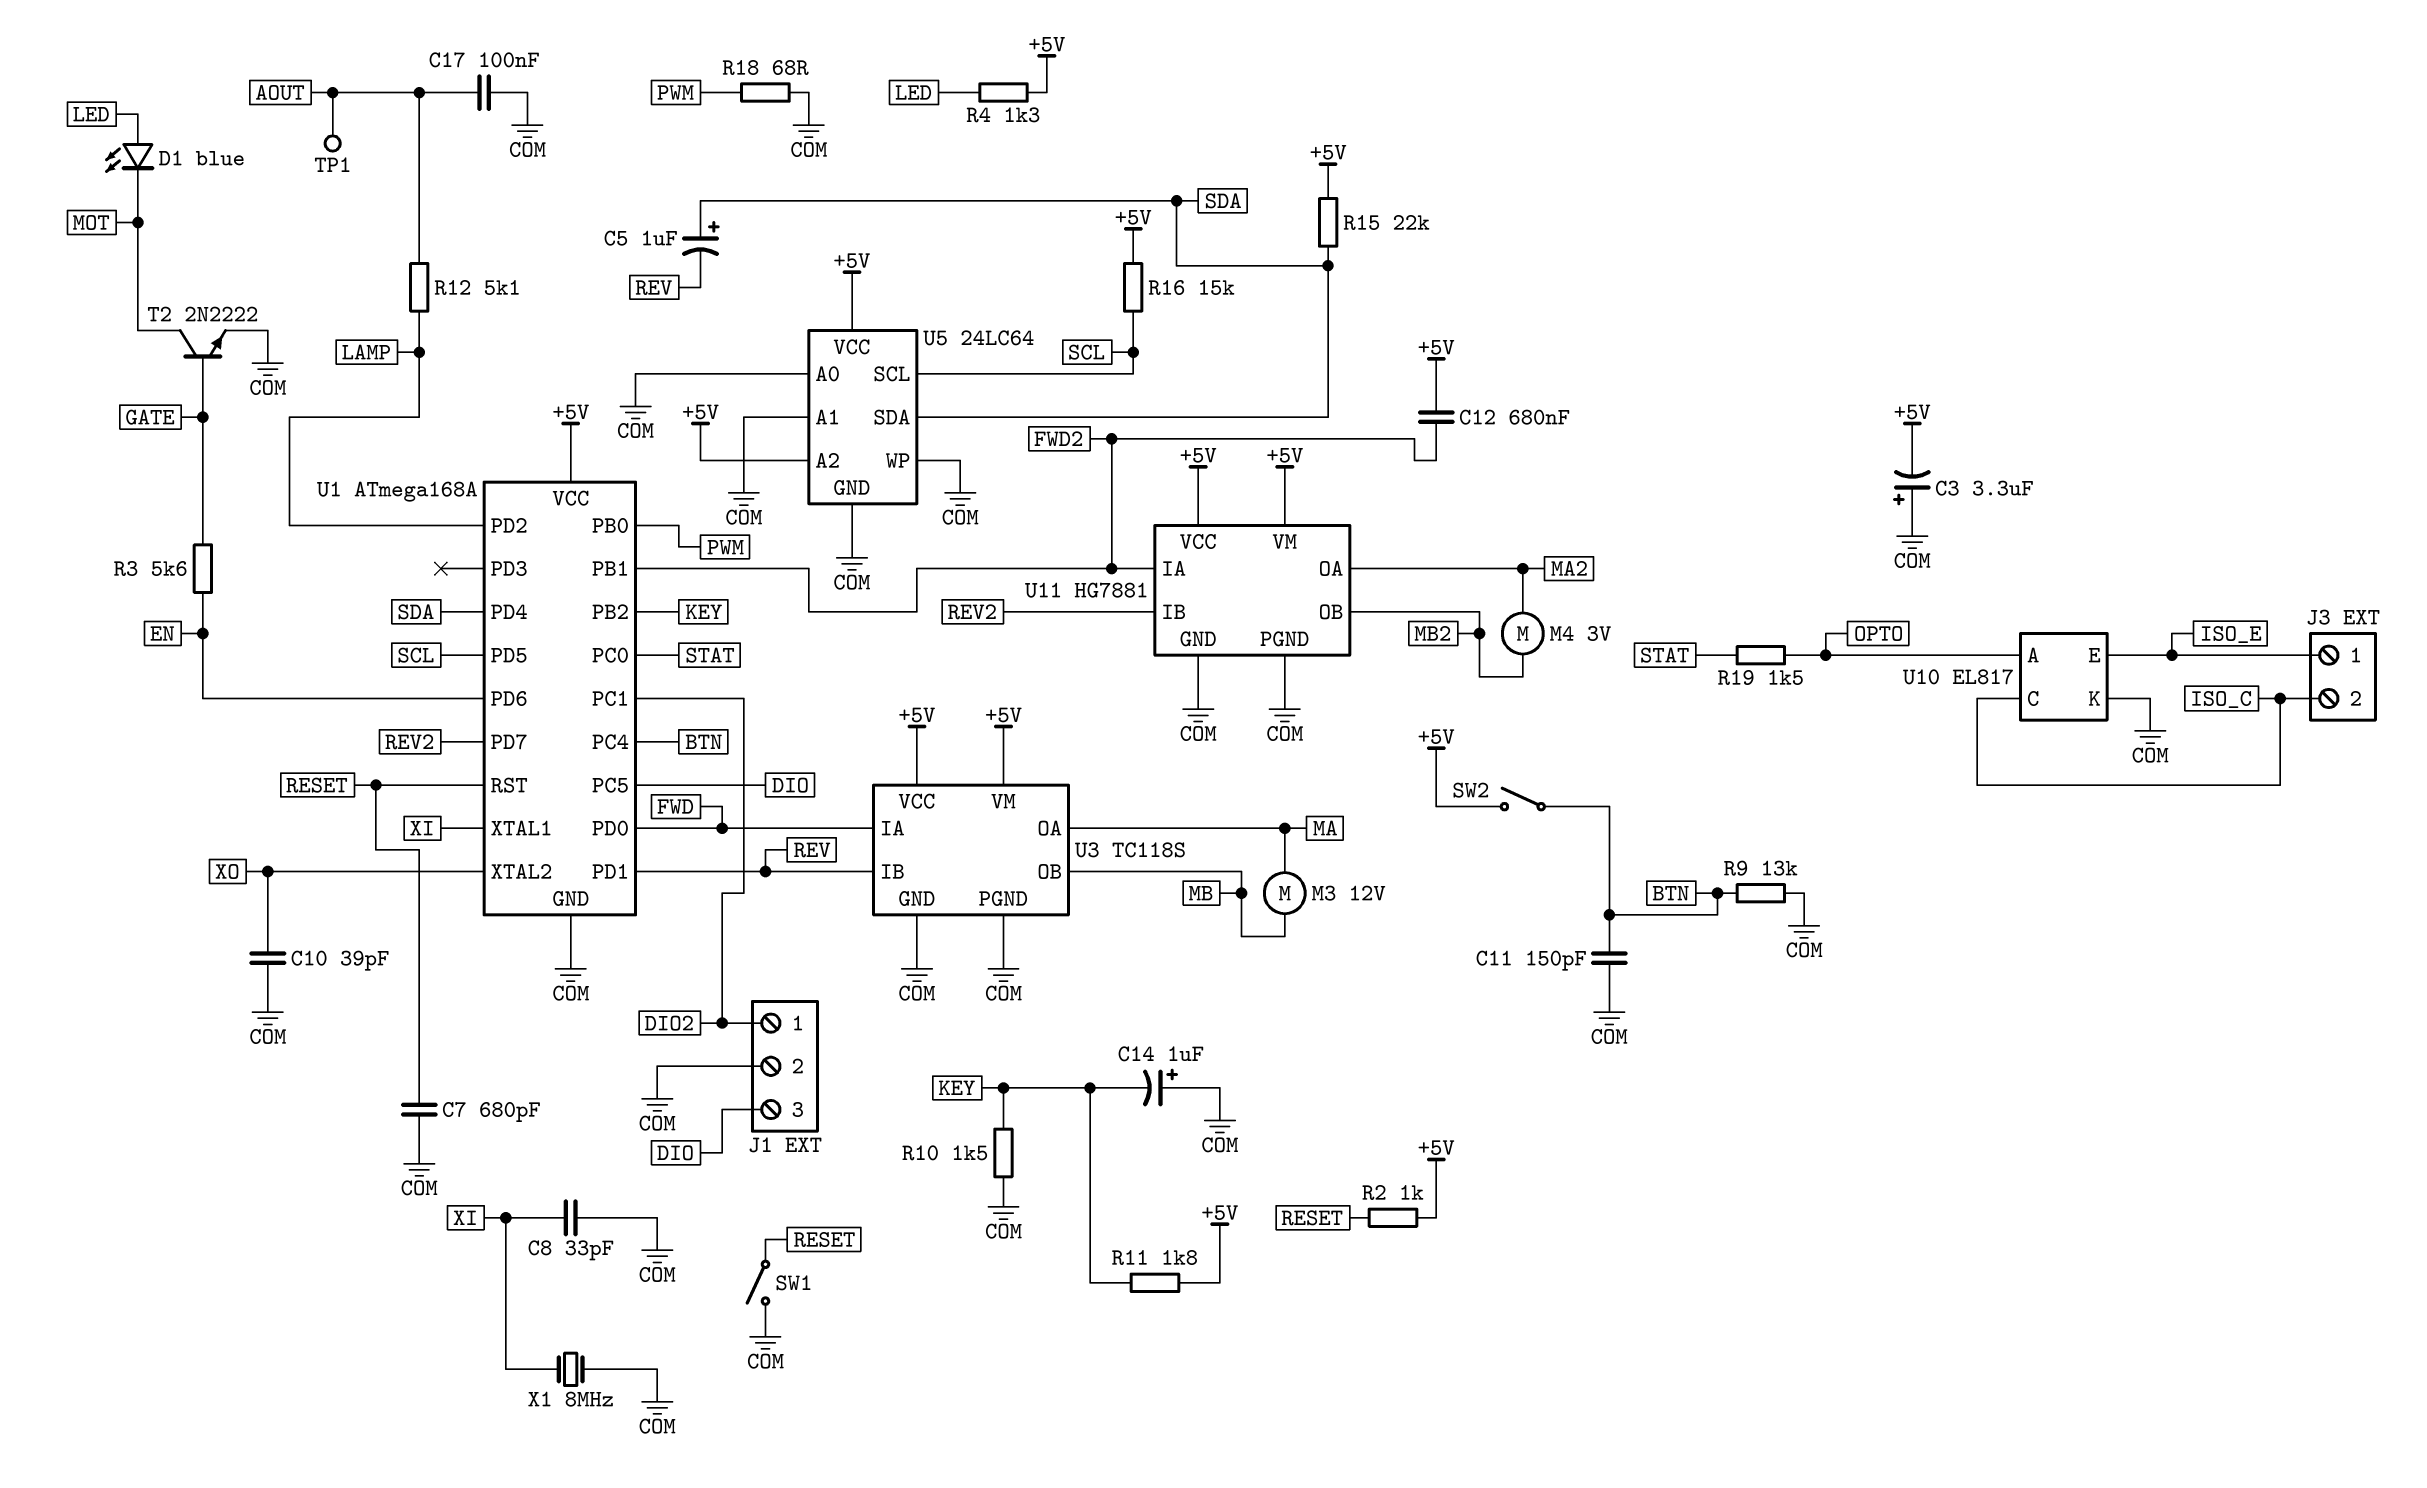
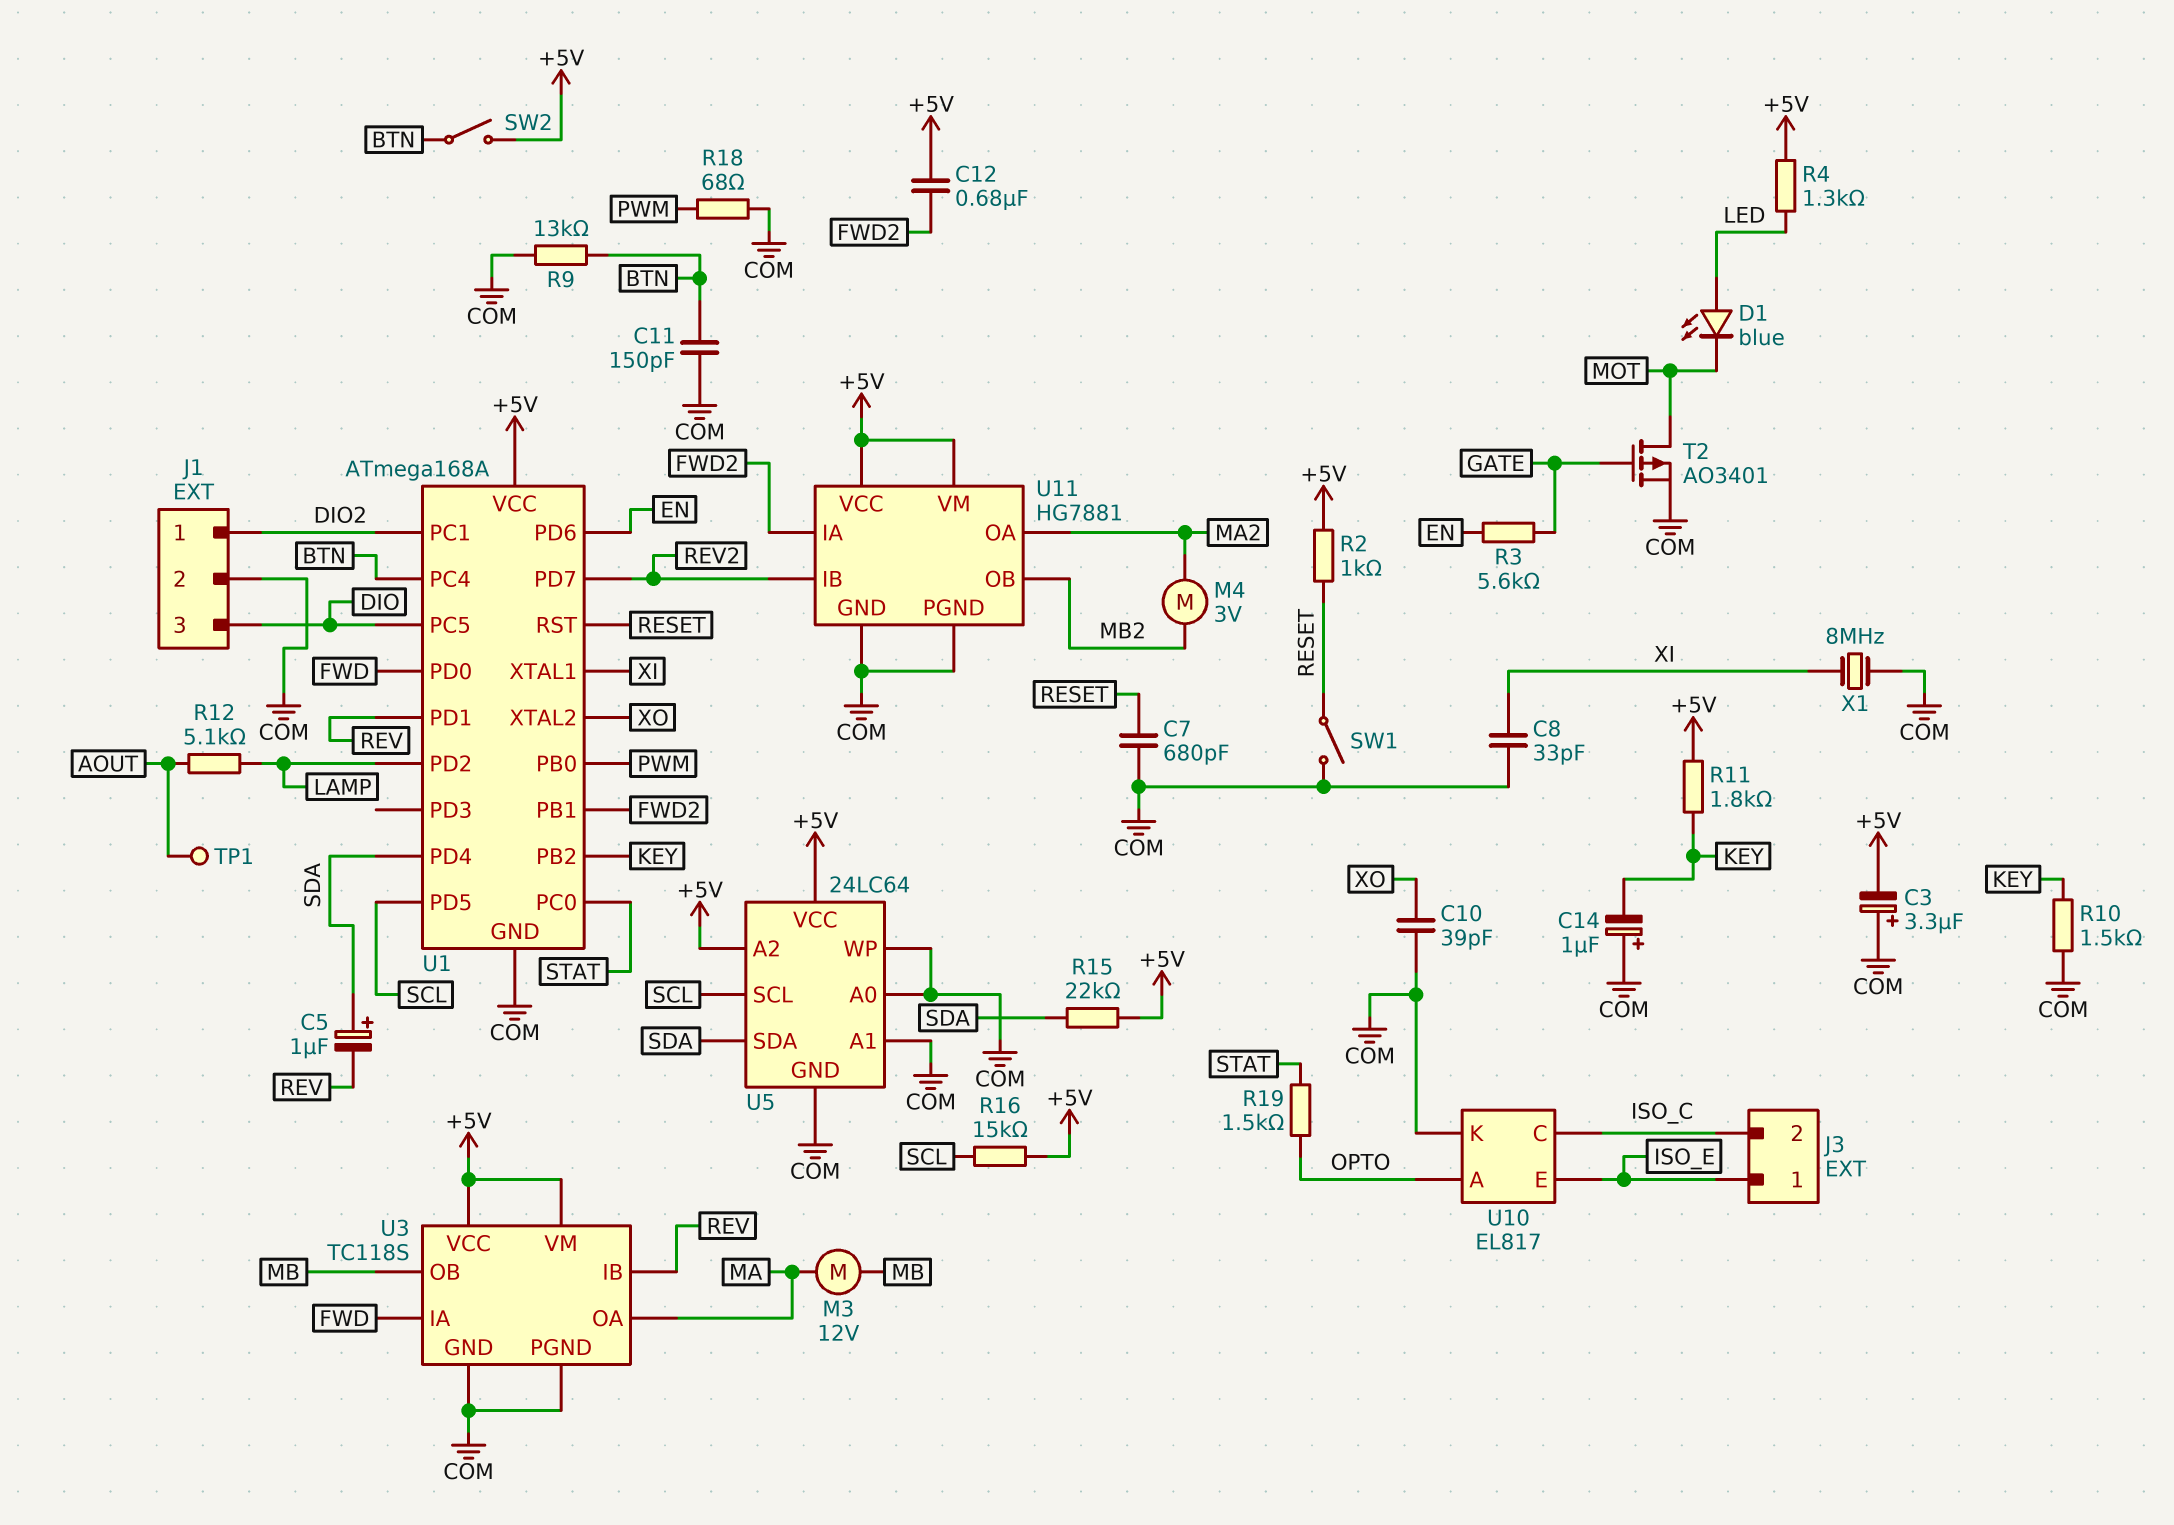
C17: 100nF (AOUT, COM) -> none
T2: NPN 2N2222 (B GATE, C MOT, E COM) -> PMOS AO3401 (G GATE, D MOT, S COM)

